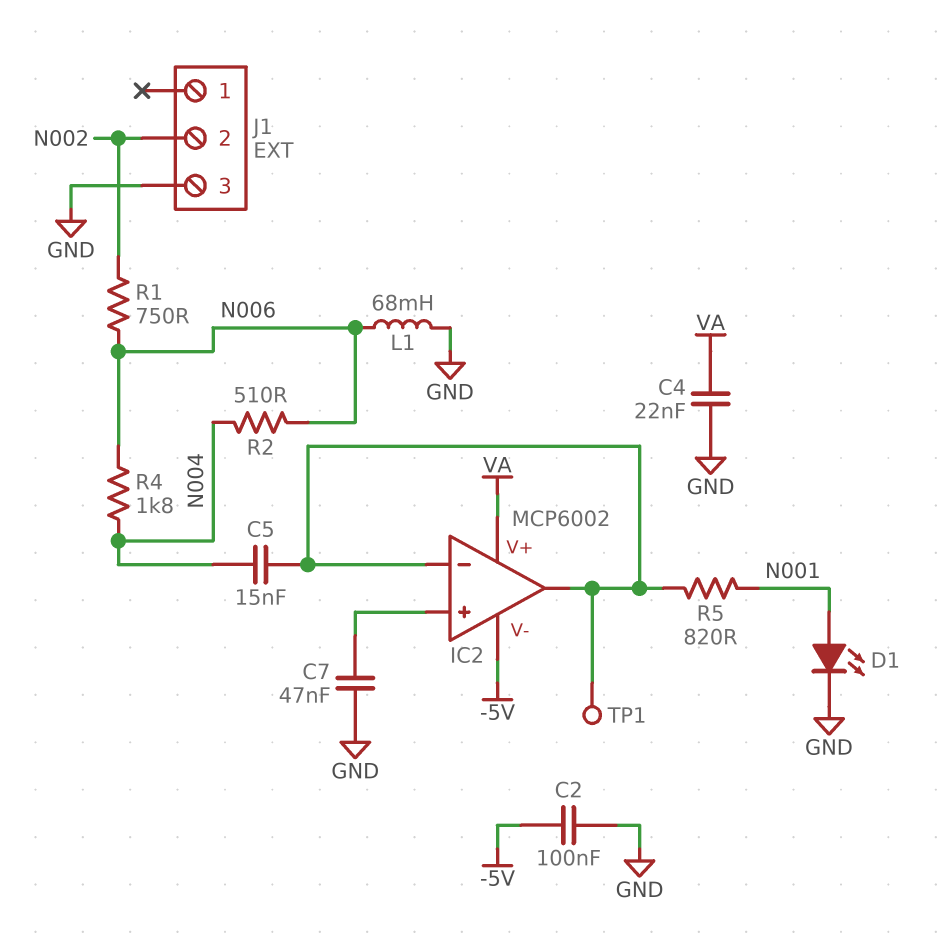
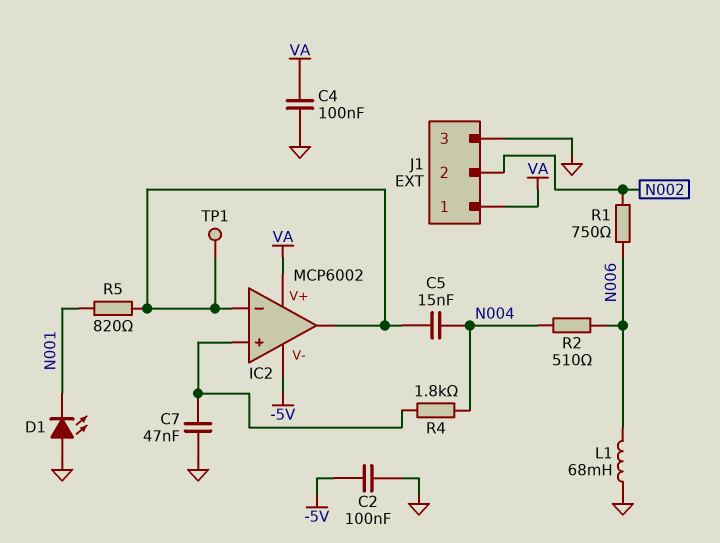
C4: 22nF (GND, VA) -> 100nF (GND, VA)
D1: LED (A N001, K GND) -> LED (A GND, K N001)
J1 pin 1: none -> VA
R4: 1.8k (N004, N006) -> 1.8k (IC2/in+, N004)

